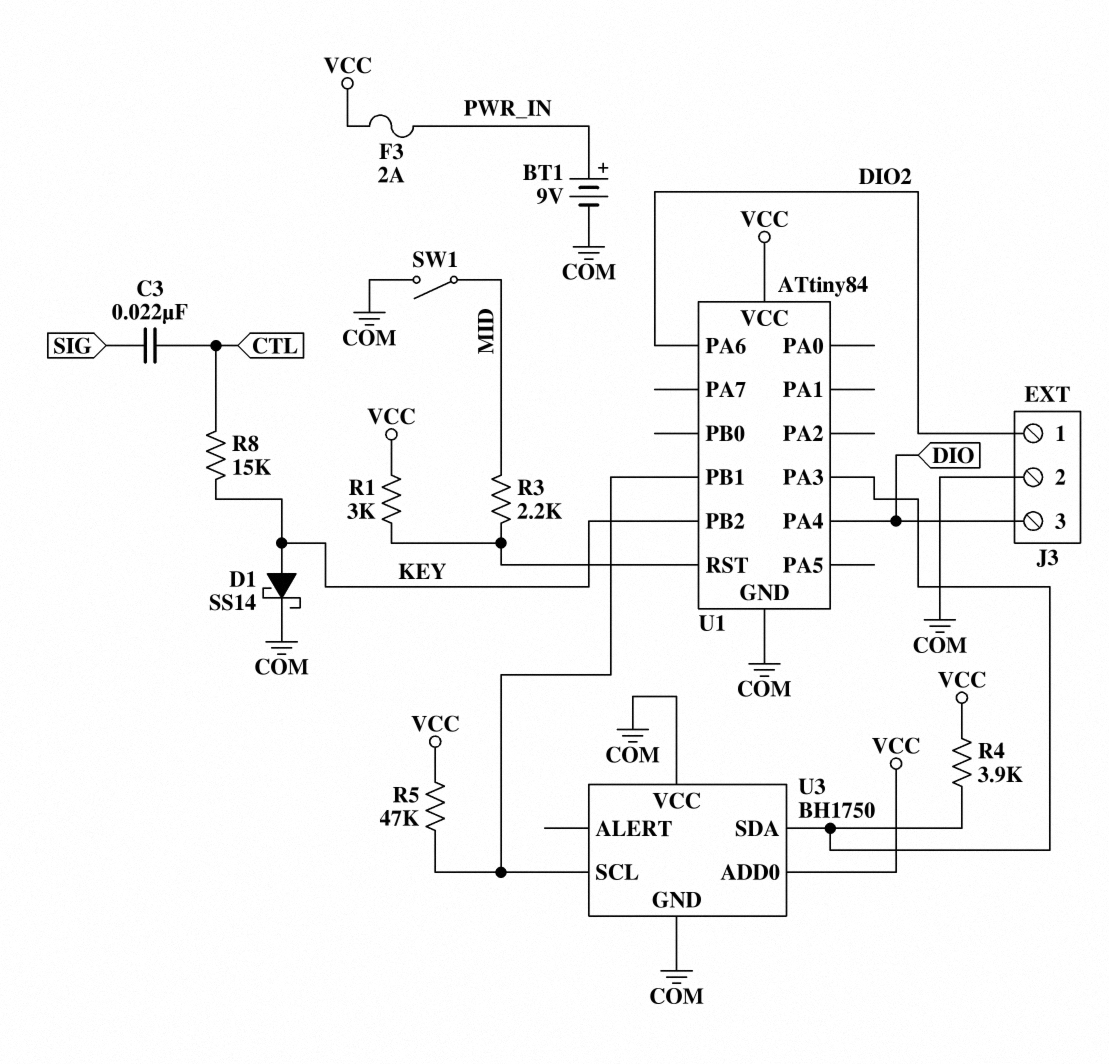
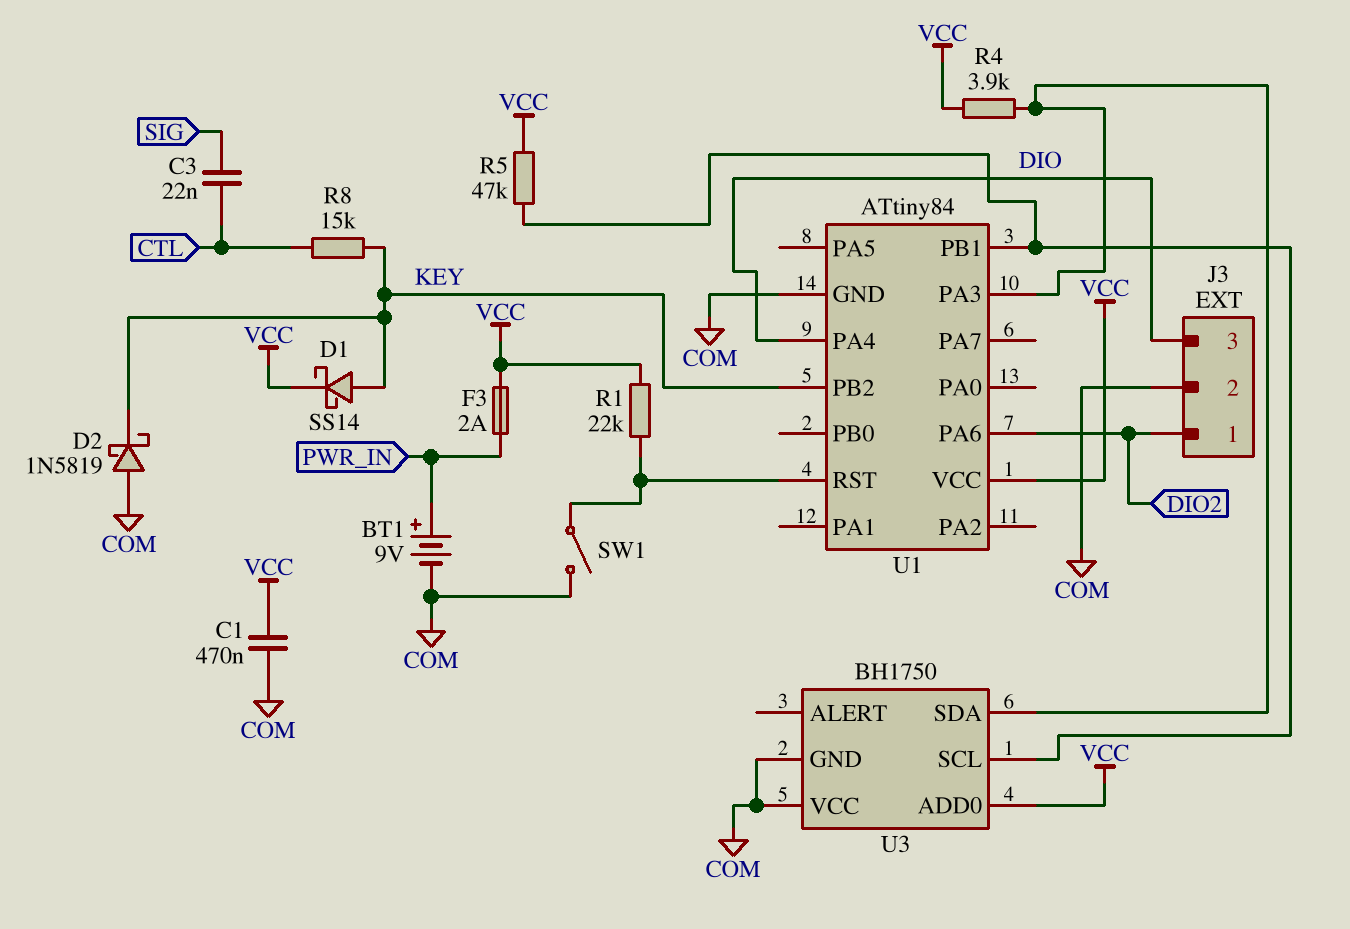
C1: none -> 470nF (COM, VCC)
D1: schottky SS14 (A KEY, K COM) -> schottky SS14 (A KEY, K VCC)
D2: none -> schottky 1N5819 (A COM, K KEY)
R1: 3k (U1/RST, VCC) -> 22k (U1/RST, VCC)
R3: 2.2k (MID, U1/RST) -> none
SW1: switch (COM, MID) -> switch (COM, U1/RST)

